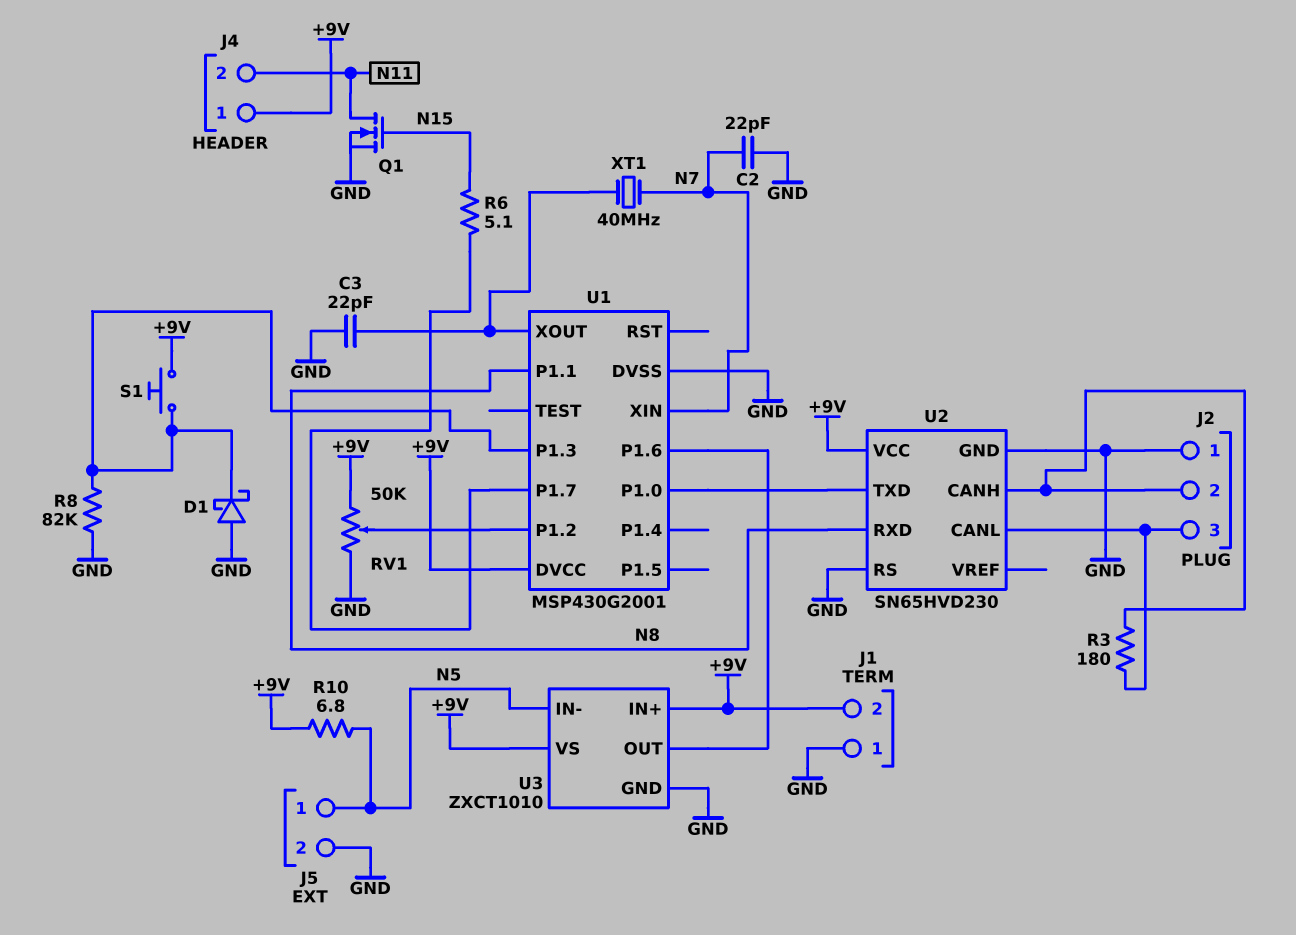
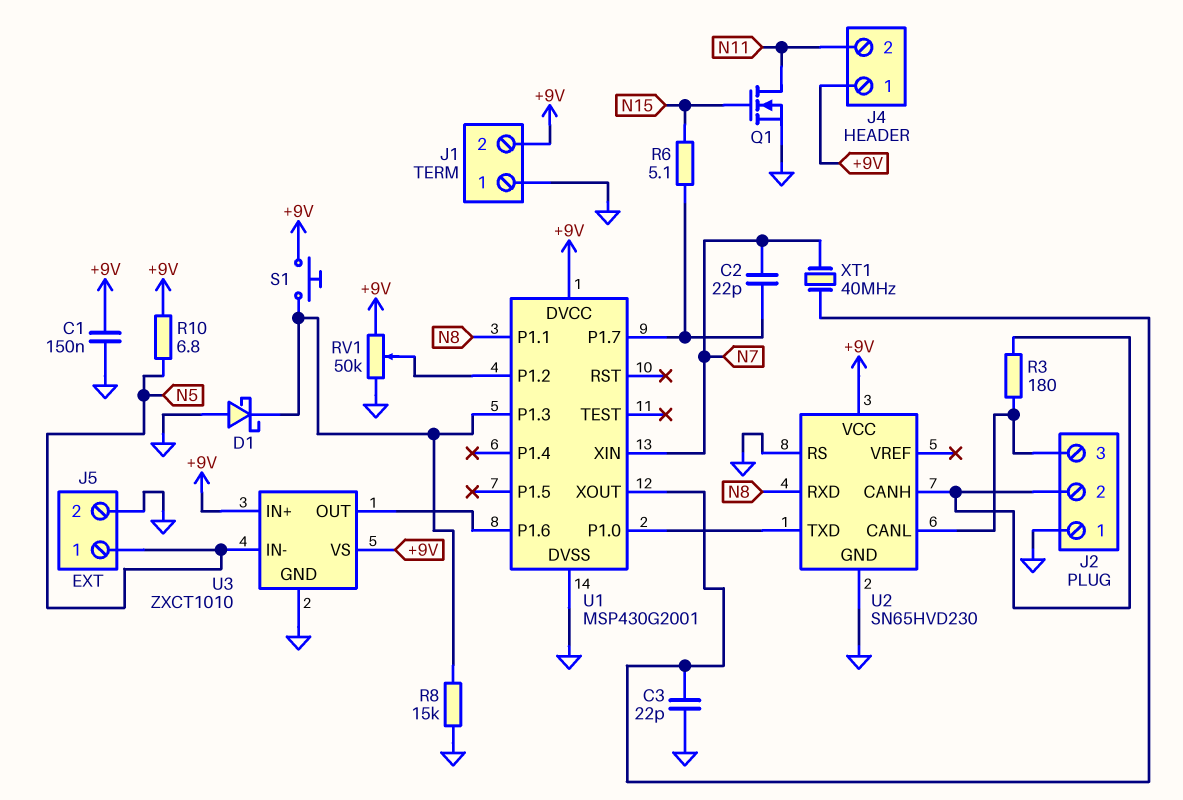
C1: none -> 150nF (+9V, GND)
C2: 22pF (GND, N7) -> 22pF (N7, U1/P1.7)
R8: 82k (GND, U1/P1.3) -> 15k (GND, U1/P1.3)

